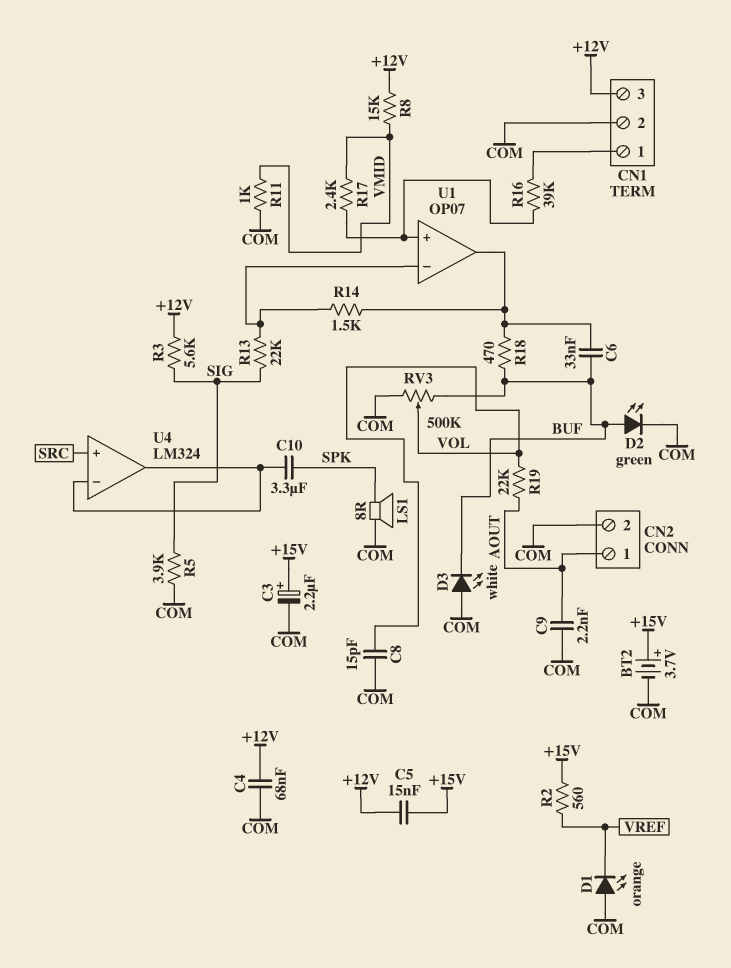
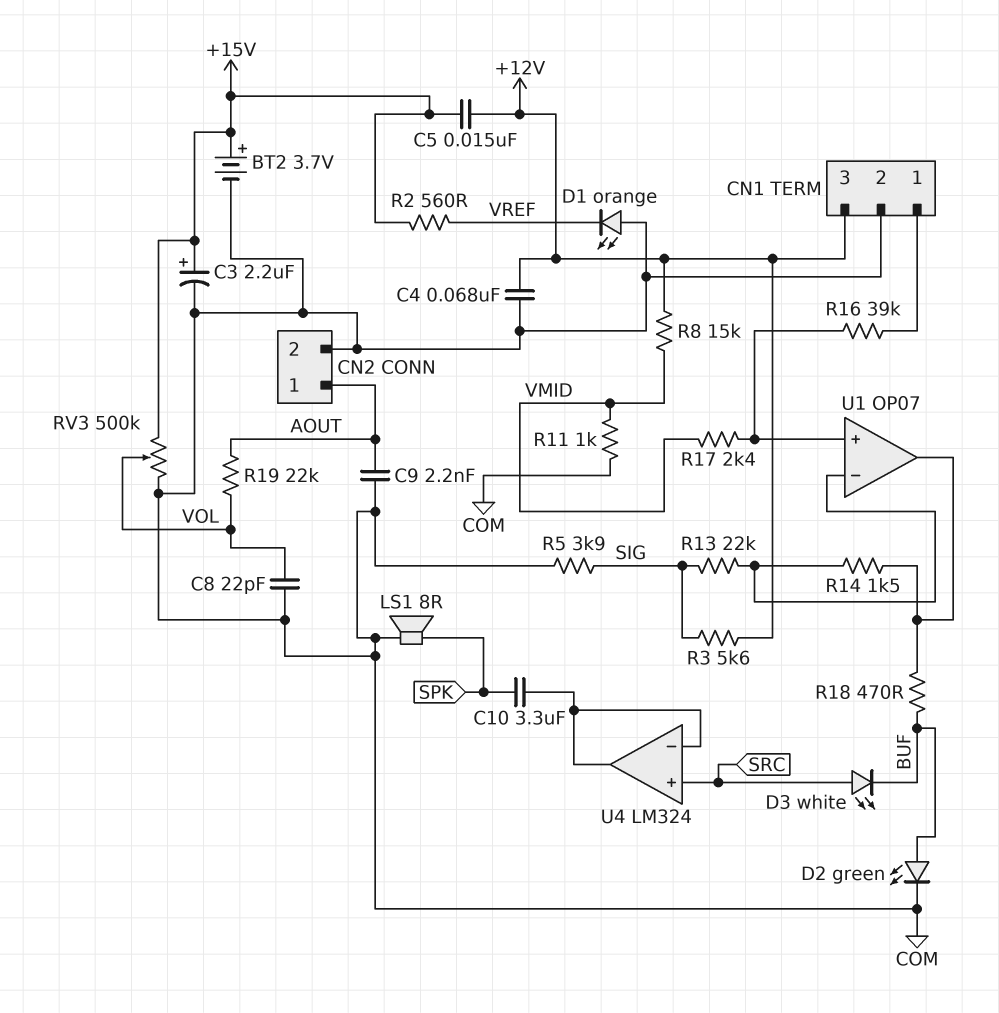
C6: 33nF (BUF, U1/out) -> none
C8: 15pF (COM, VOL) -> 22pF (COM, VOL)
D3: LED white (A COM, K BUF) -> LED white (A SRC, K BUF)
RV3: 500k (BUF, COM, wiper VOL) -> 500k (+15V, COM, wiper VOL)

